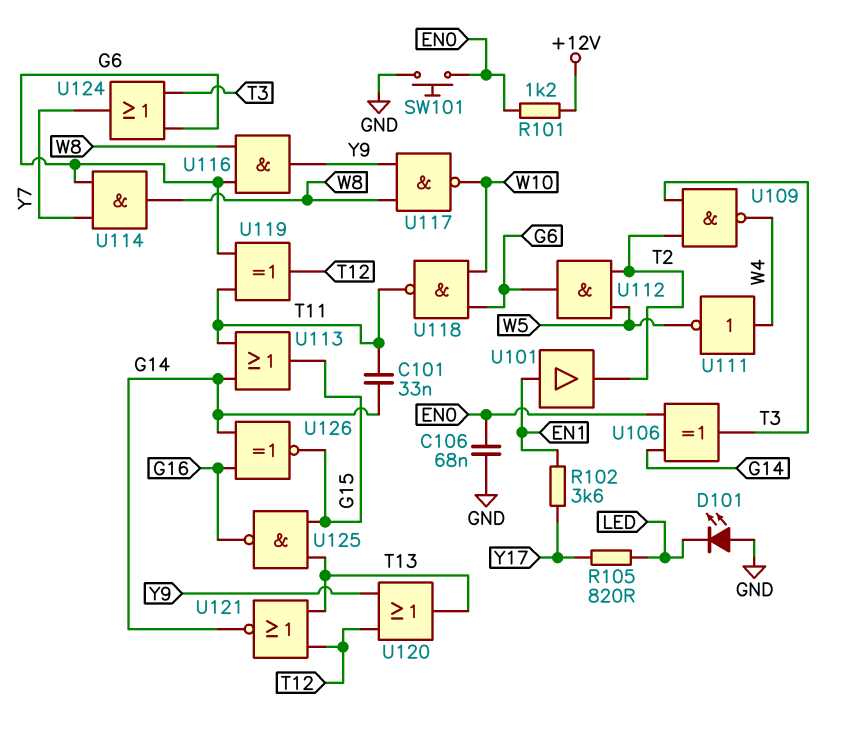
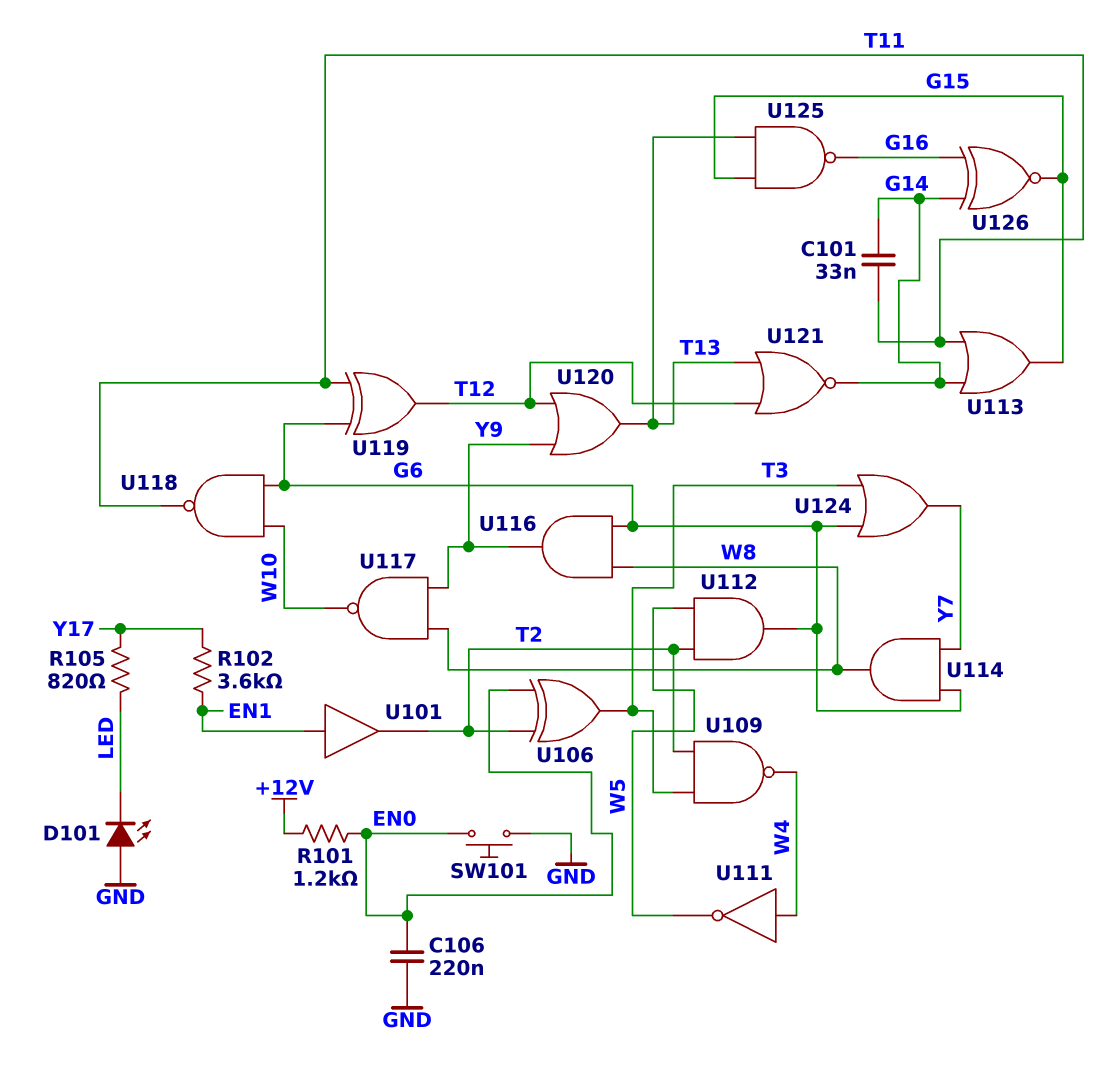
C106: 68nF (EN0, GND) -> 220nF (EN0, GND)
U106: XOR (in EN0, in G14, out T3) -> XOR (in EN0, in T2, out T3)

